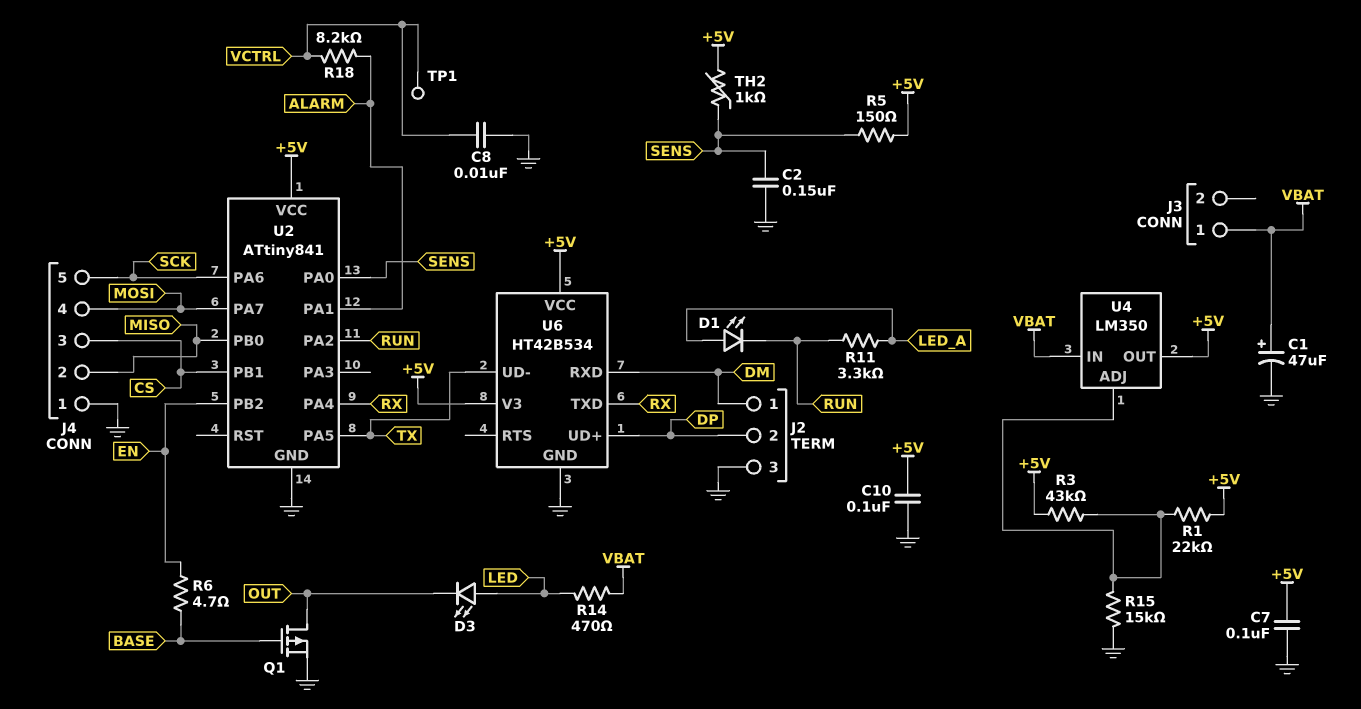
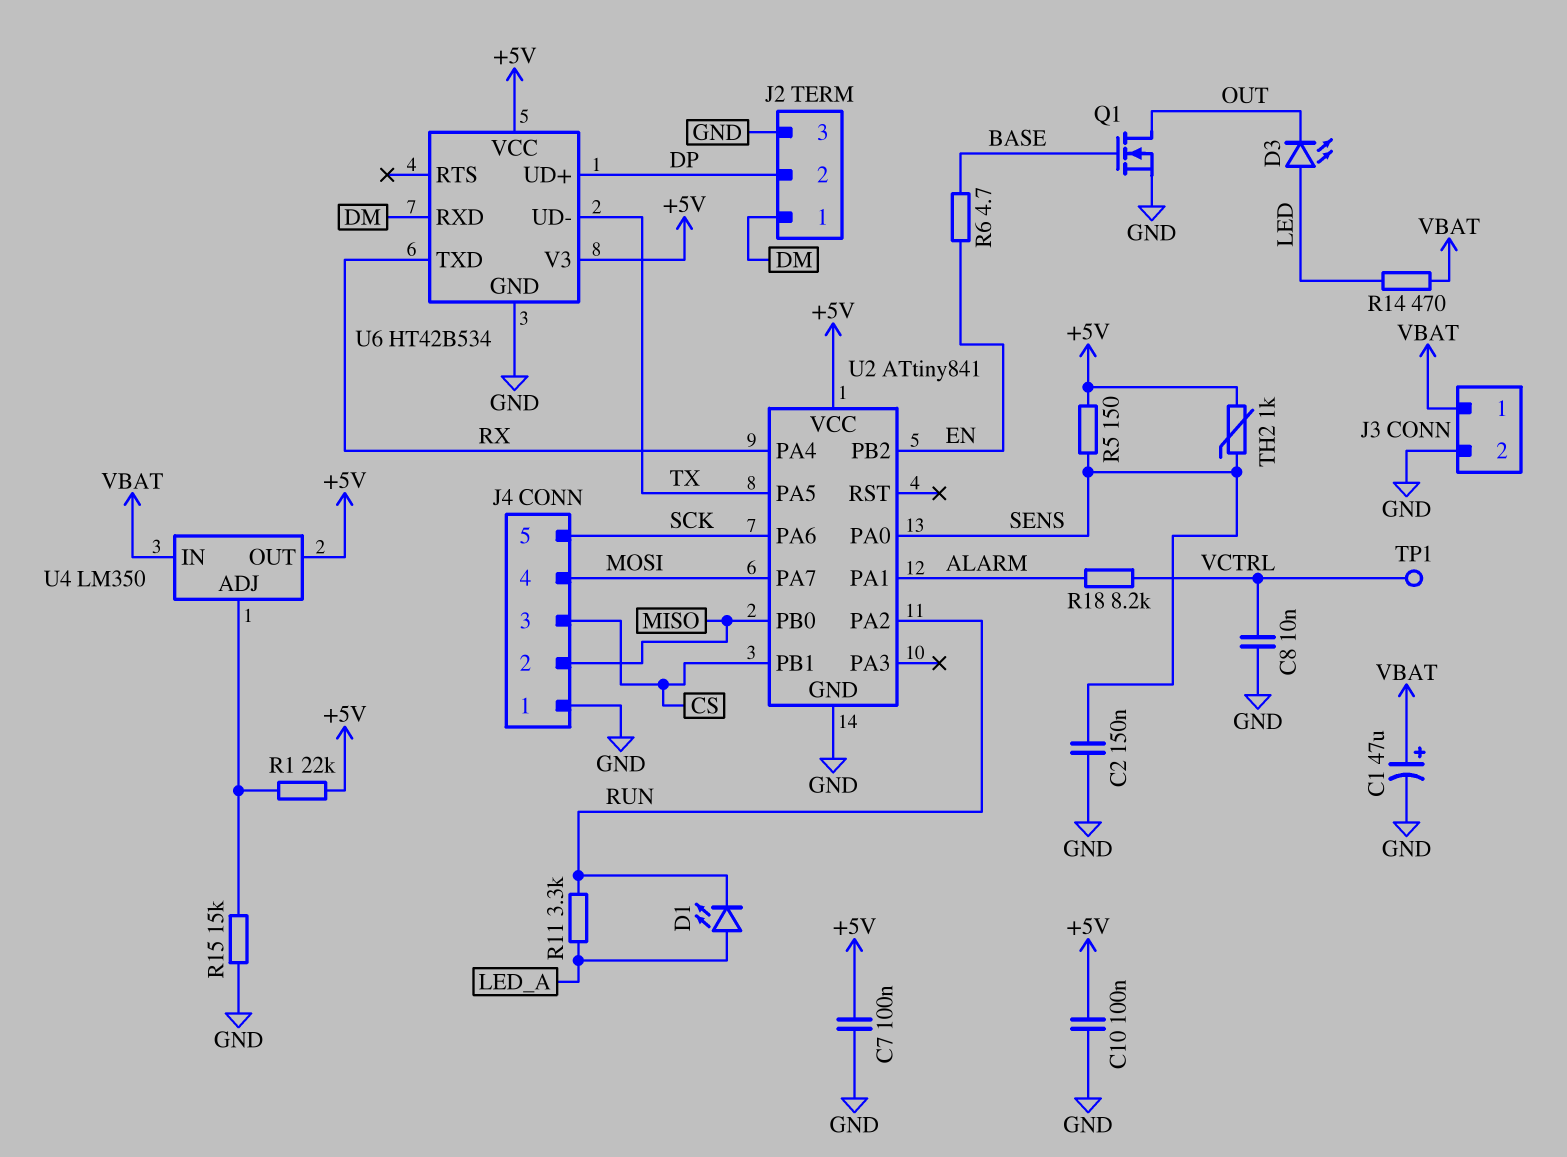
J3 pin 2: none -> GND
Q1: PMOS (G BASE, D OUT, S GND) -> NMOS (G BASE, D OUT, S GND)
R3: 43k (+5V, U4/ADJ) -> none

